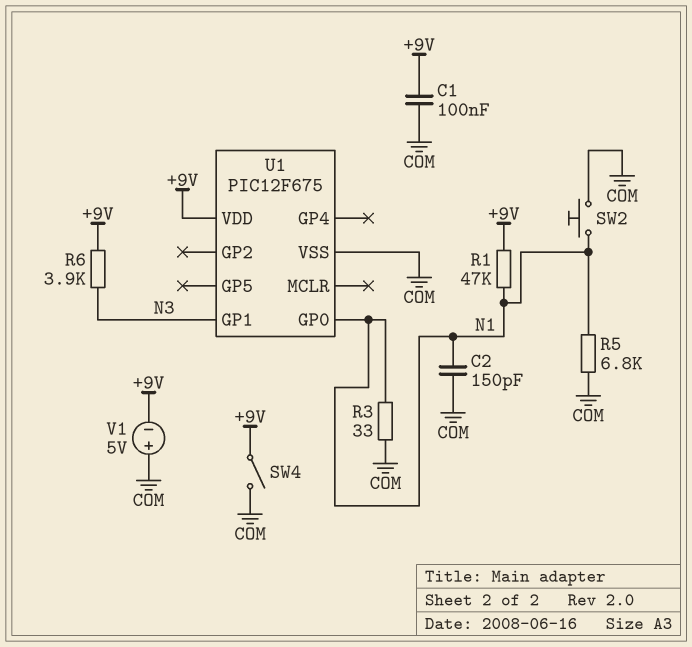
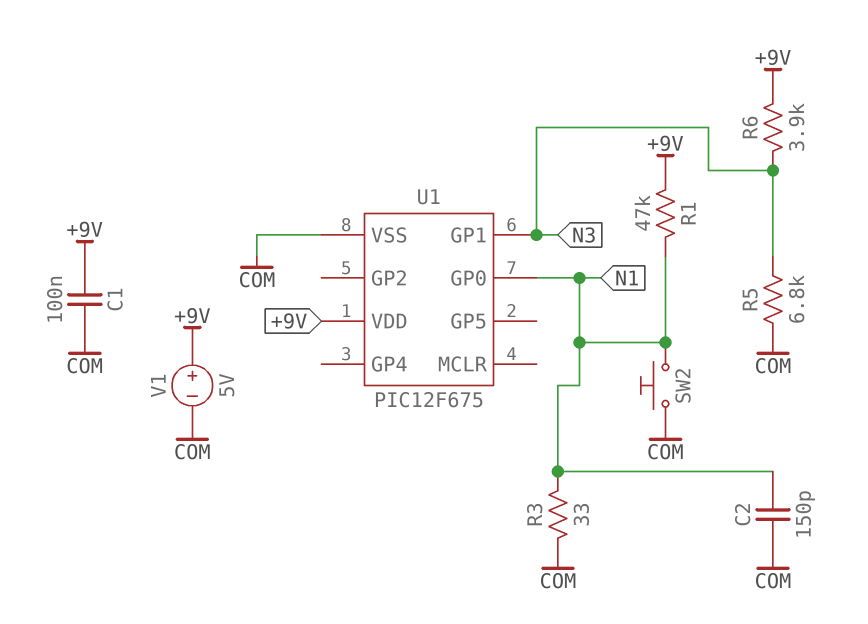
R5: 6.8k (COM, N1) -> 6.8k (COM, N3)
SW4: switch (+9V, COM) -> none
V1: 5V (plus COM, minus +9V) -> 5V (plus +9V, minus COM)

